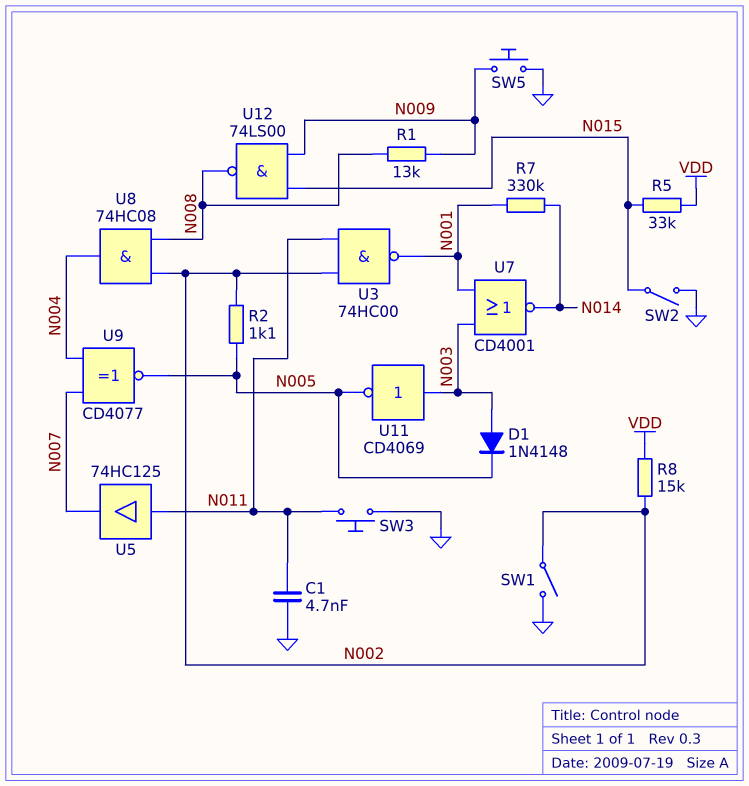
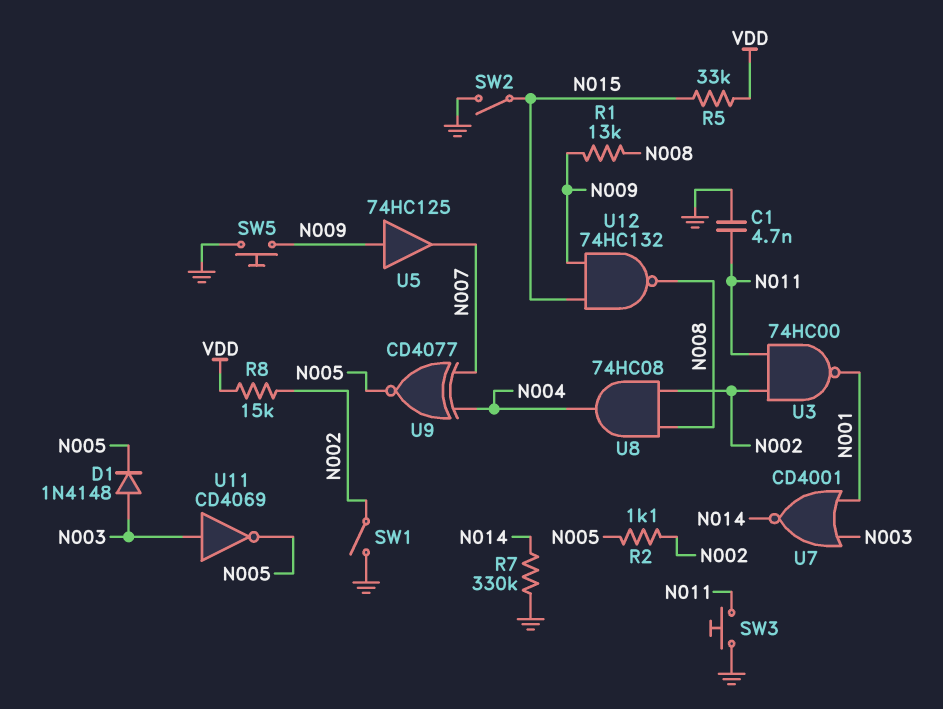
R7: 330k (N001, N014) -> 330k (GND, N014)
U5: buffer 74HC125 (in N011, out N007) -> buffer 74HC125 (in N009, out N007)
U12: NAND 74LS00 (in N009, in N015, out N008) -> NAND 74HC132 (in N009, in N015, out N008)

